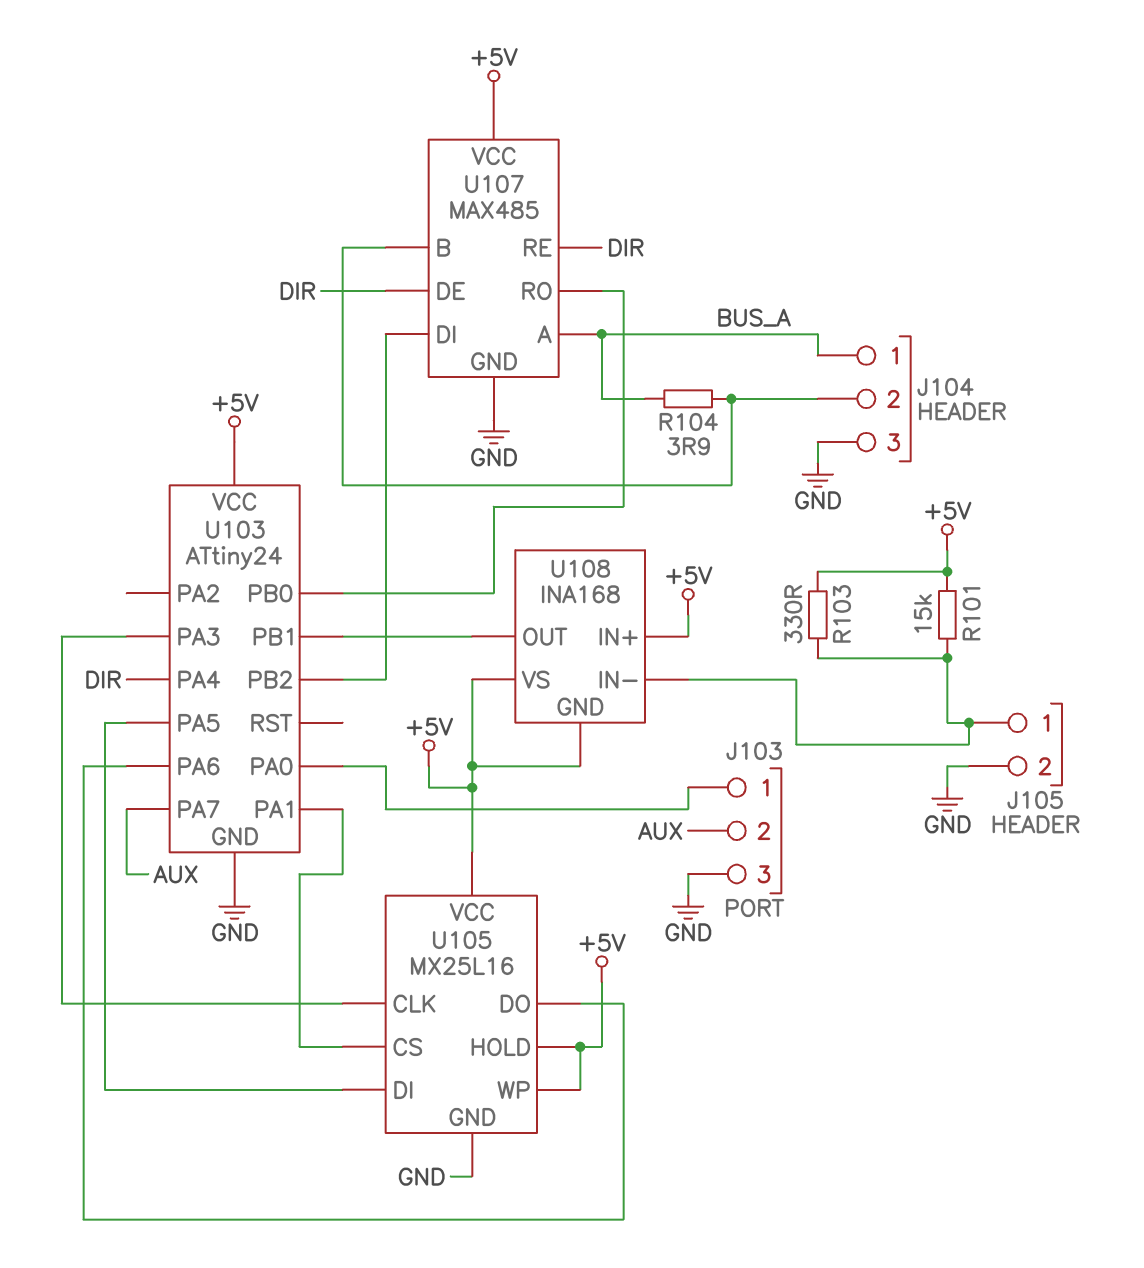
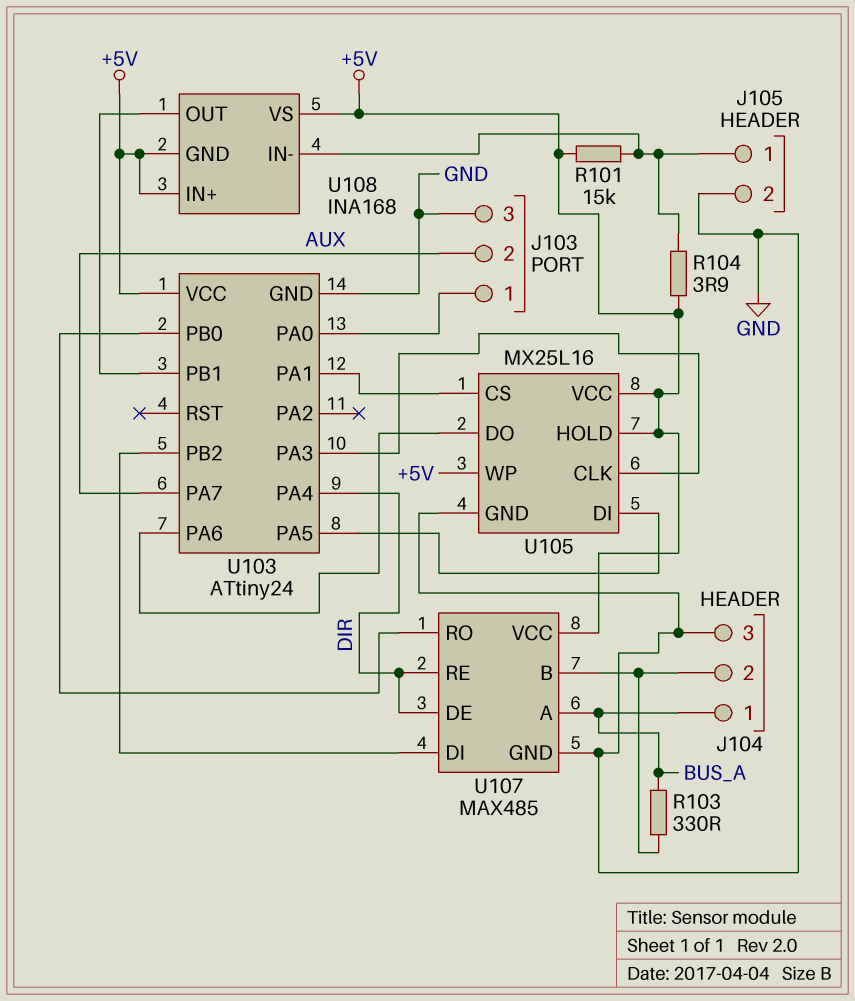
R103: 330 (+5V, J105/1) -> 330 (BUS_A, J104/2)
R104: 3.9 (BUS_A, J104/2) -> 3.9 (+5V, J105/1)

